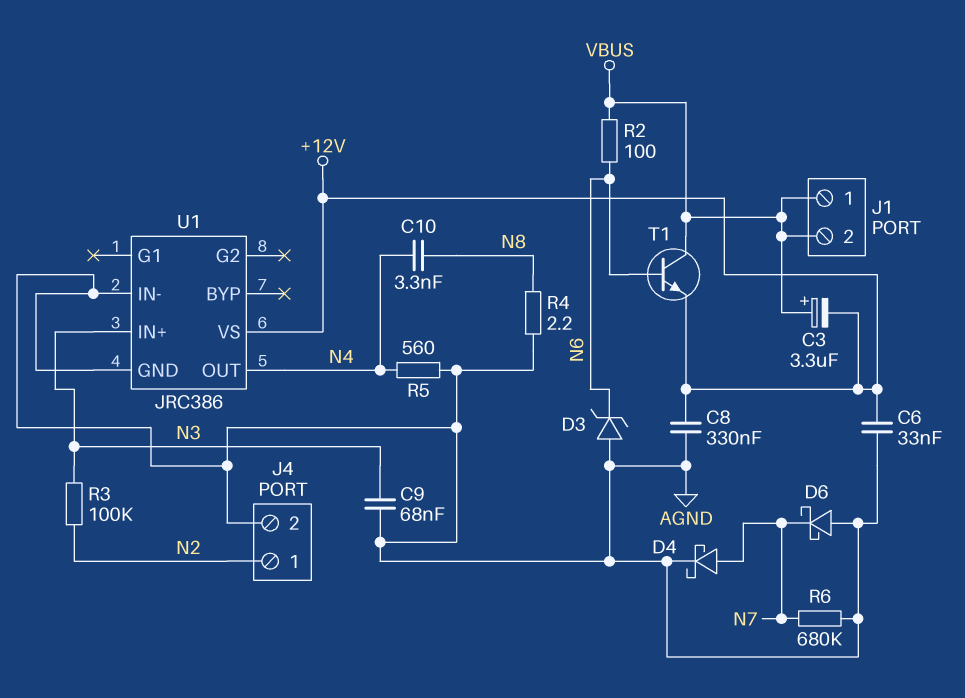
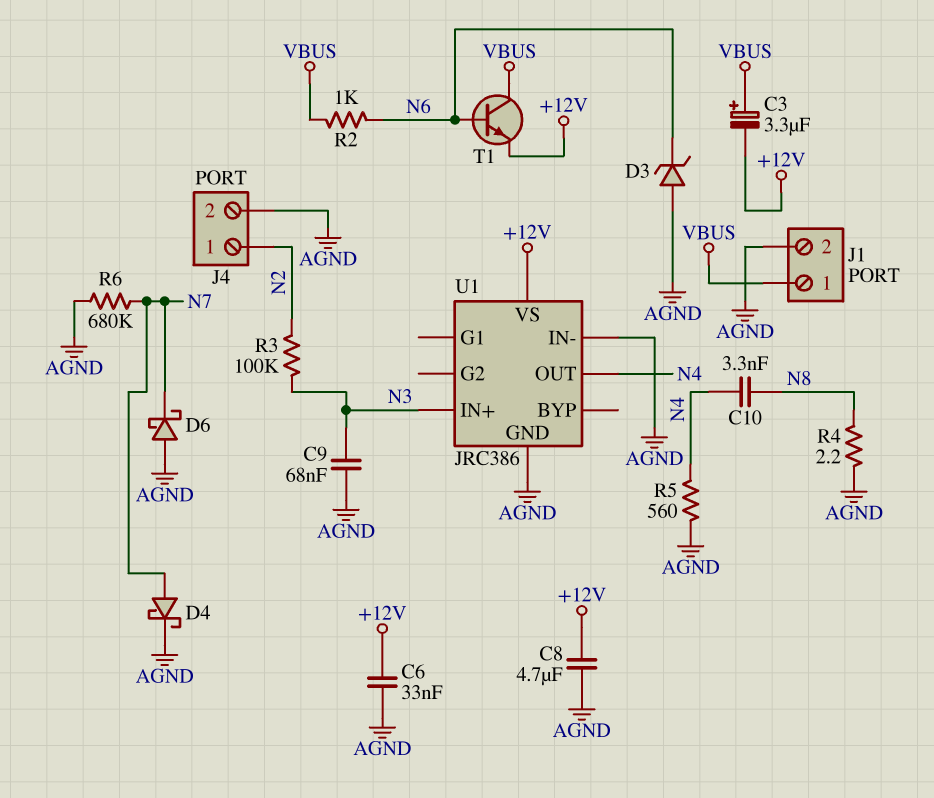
C8: 330nF (+12V, AGND) -> 4.7uF (+12V, AGND)
J1 pin 2: VBUS -> AGND
R2: 100 (N6, VBUS) -> 1k (N6, VBUS)

